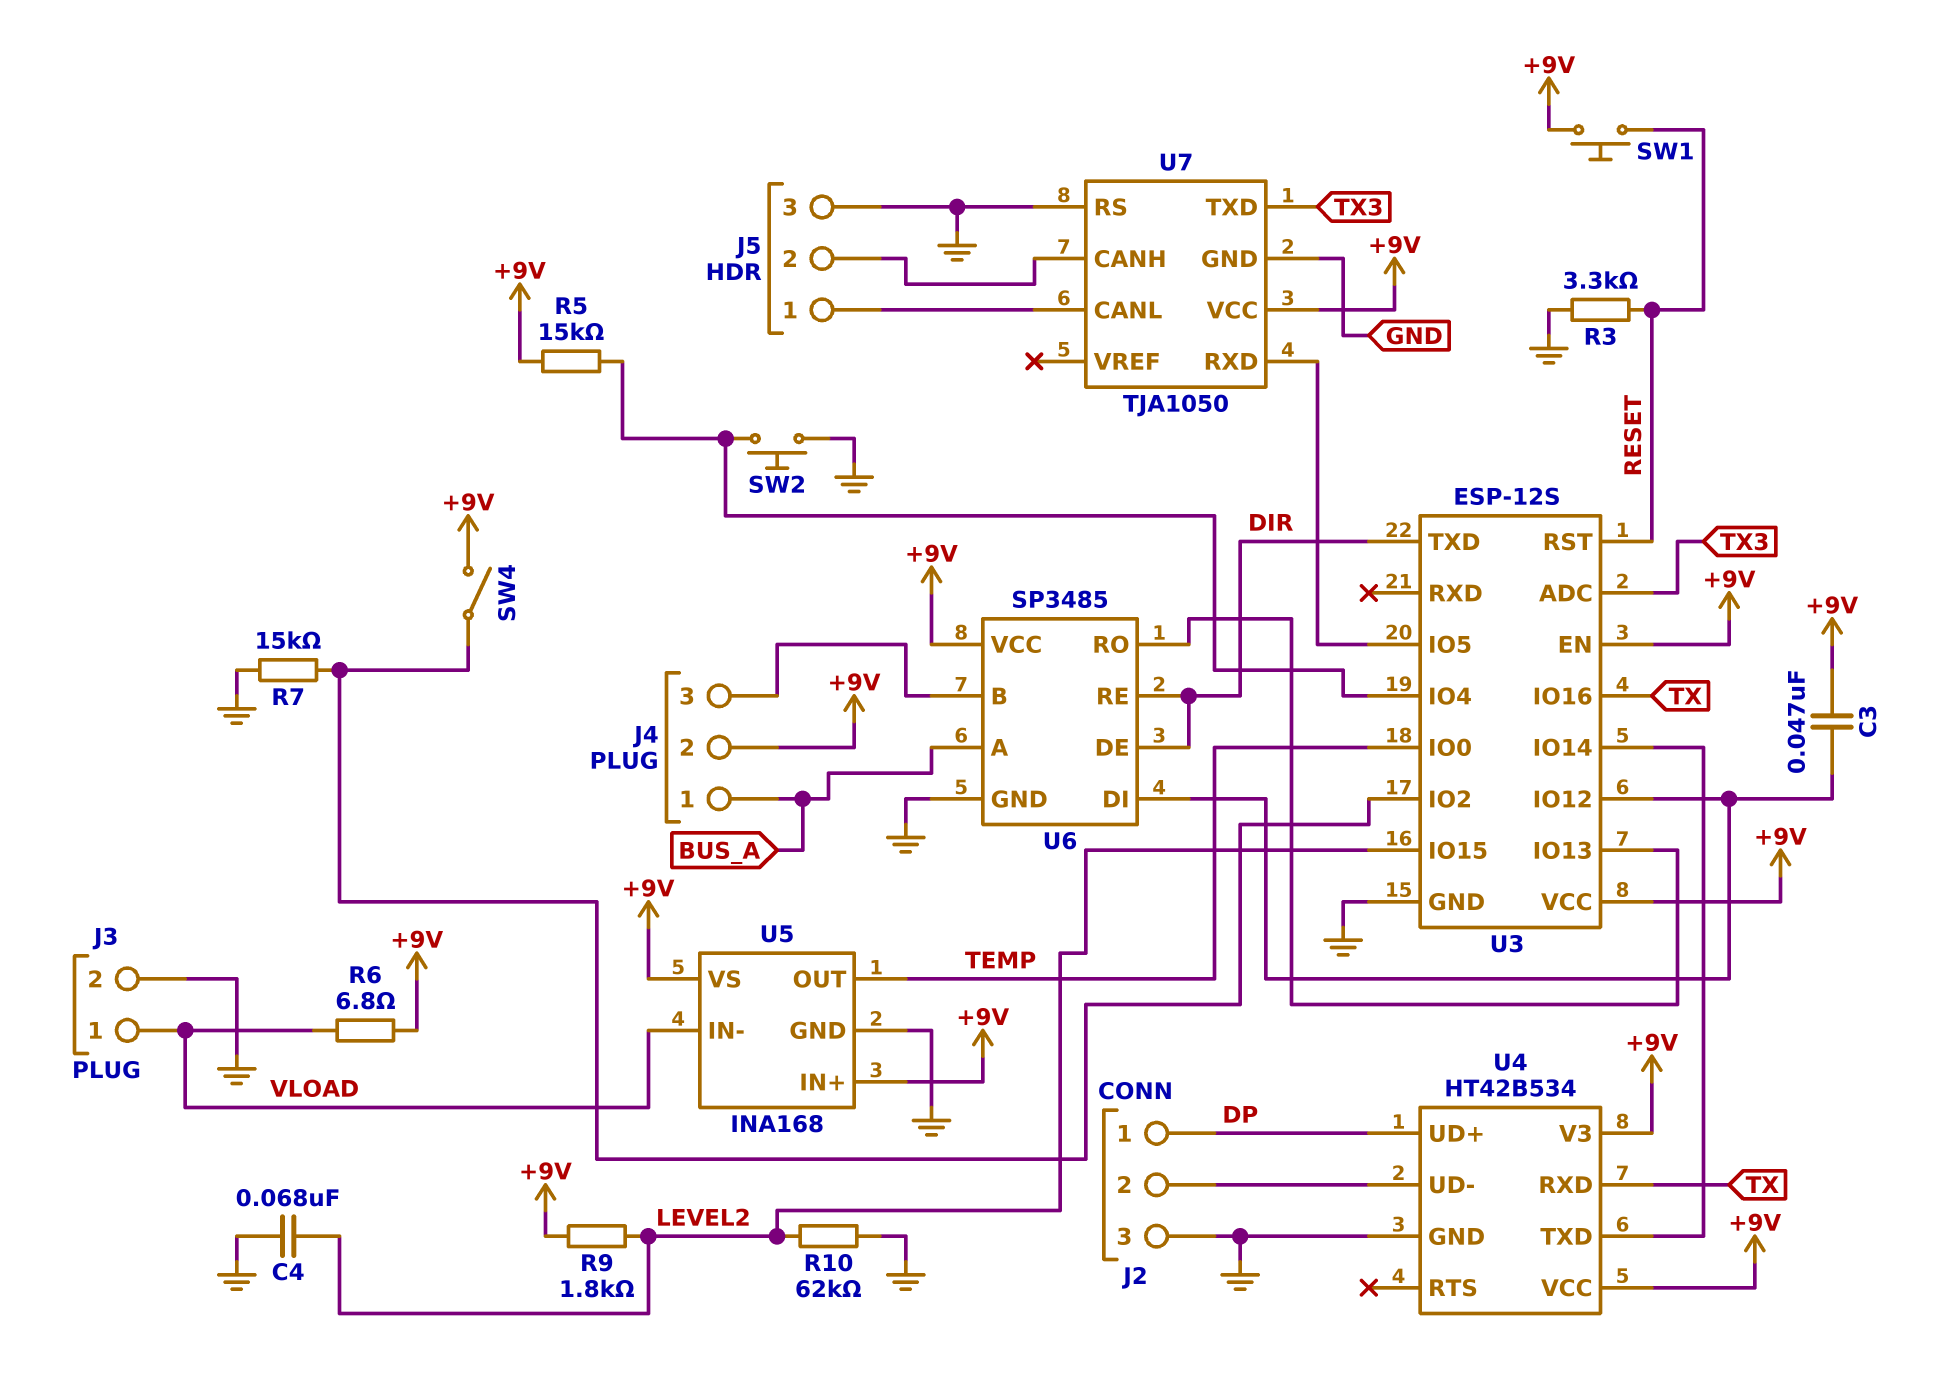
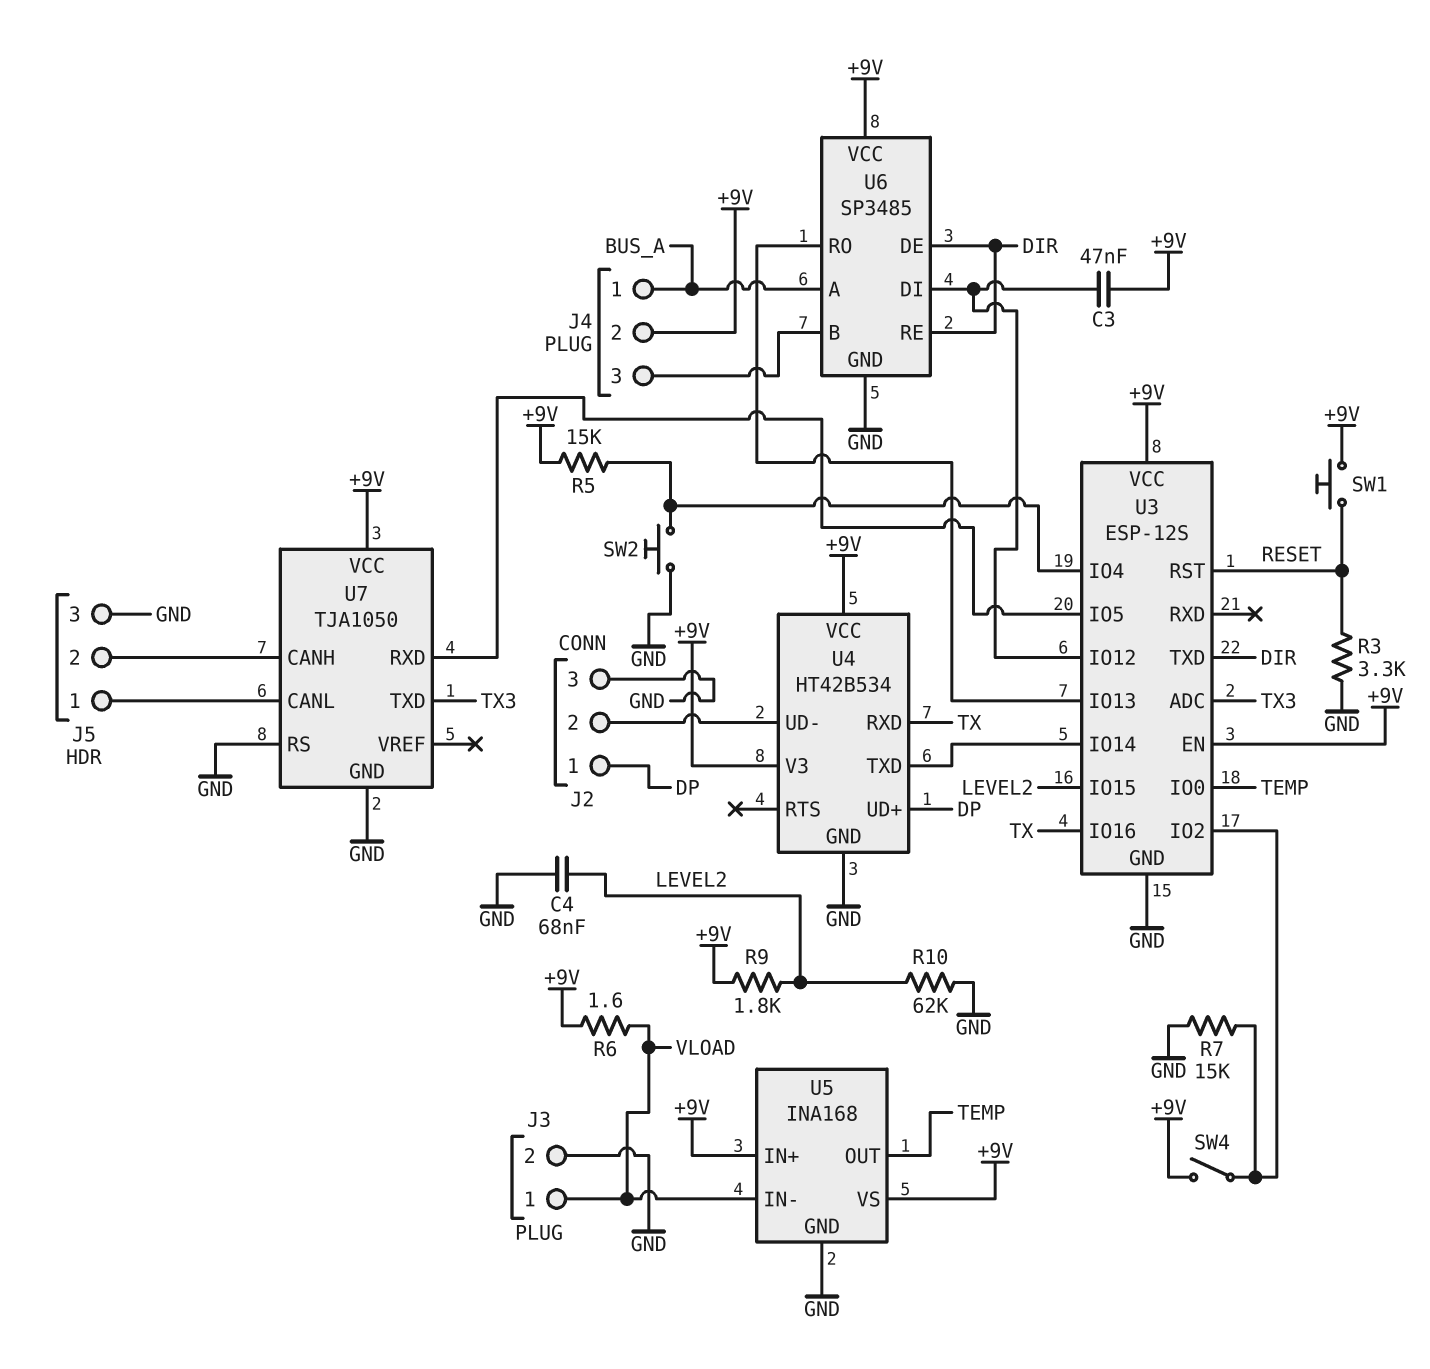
R6: 6.8 (+9V, VLOAD) -> 1.6 (+9V, VLOAD)

